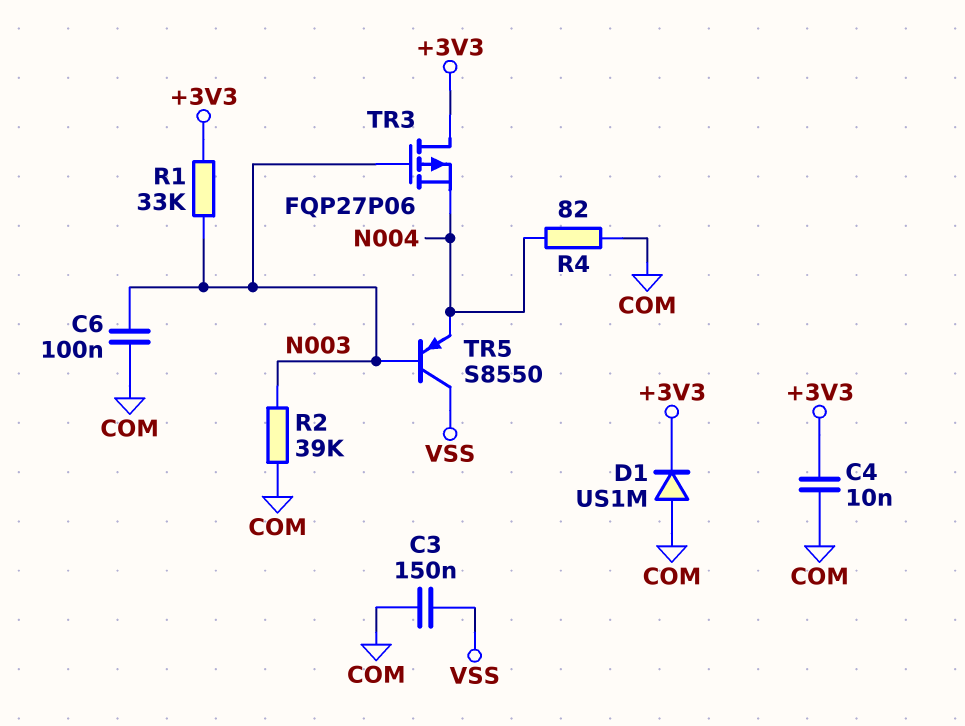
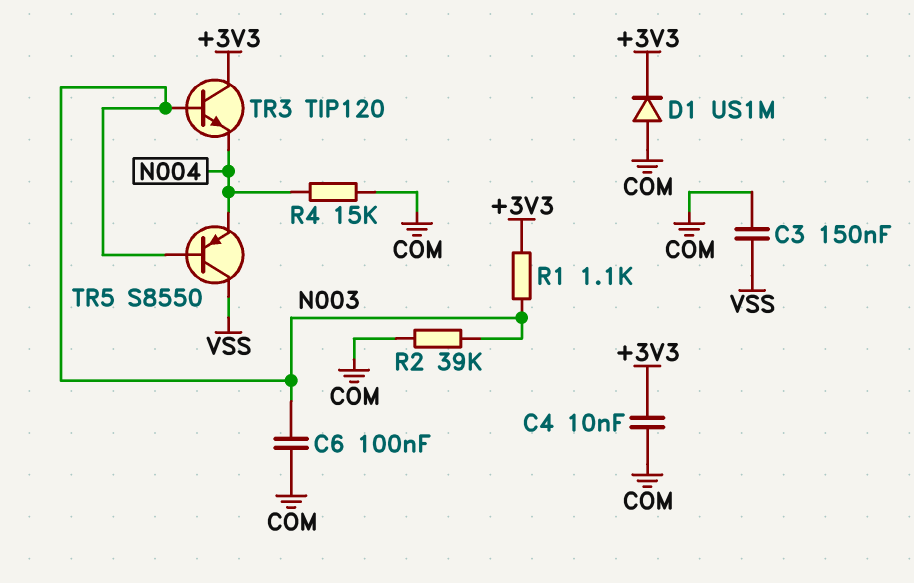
R1: 33k (+3V3, N003) -> 1.1k (+3V3, N003)
R4: 82 (COM, N004) -> 15k (COM, N004)
TR3: PMOS FQP27P06 (G N003, D +3V3, S N004) -> NPN TIP120 (B N003, C +3V3, E N004)

